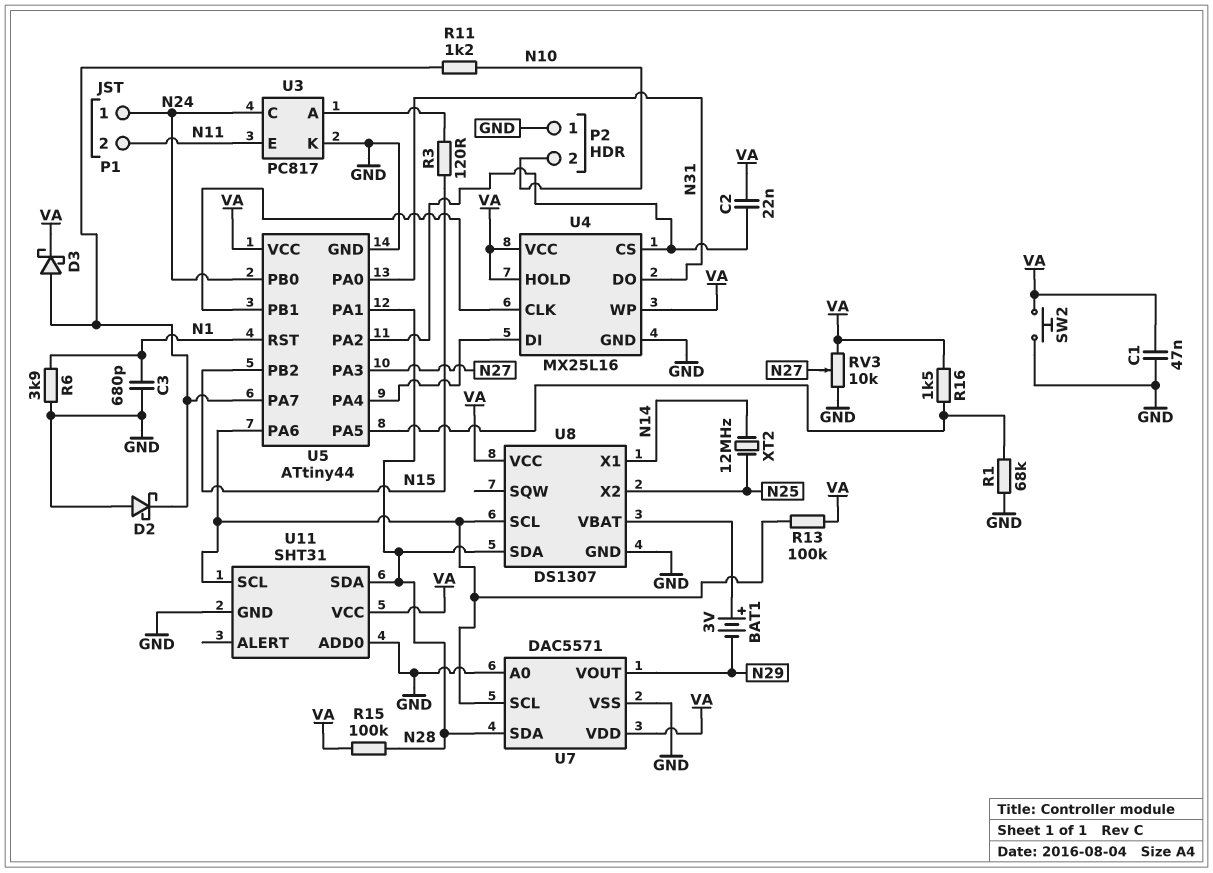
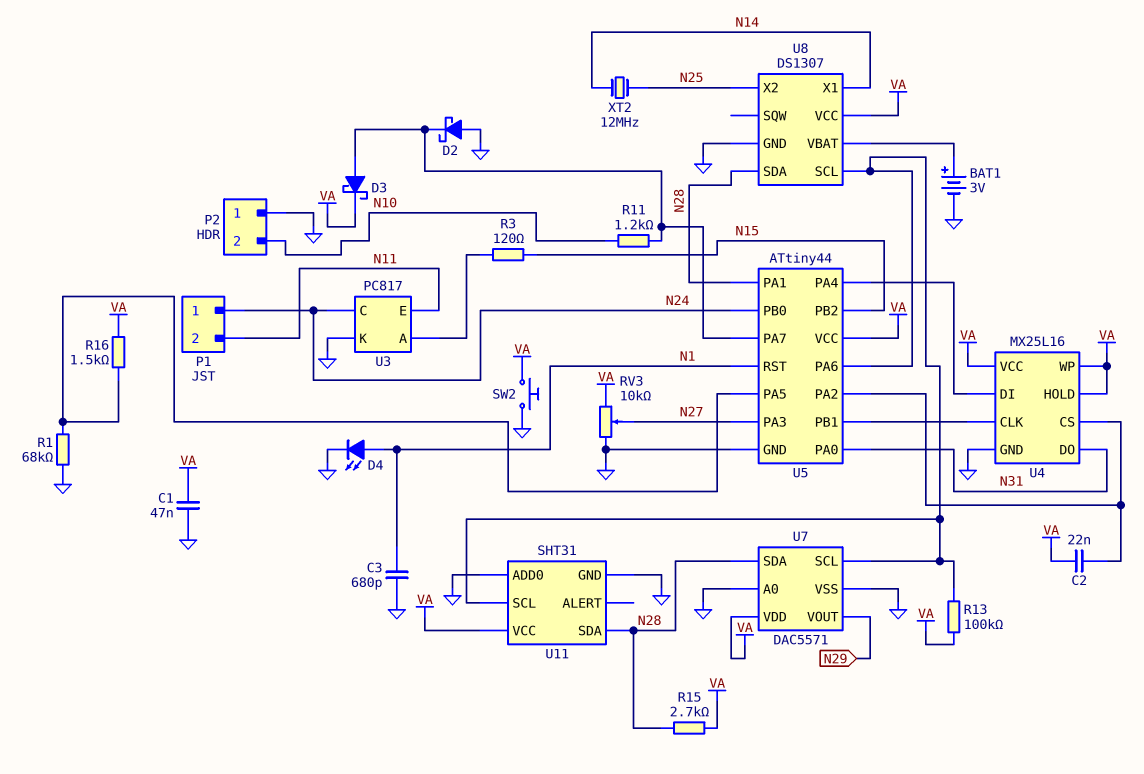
BAT1: 3V (plus U8/VBAT, minus N29) -> 3V (plus U8/VBAT, minus GND)
D4: none -> LED (A N1, K GND)
R6: 3.9k (GND, N1) -> none
R15: 100k (N28, VA) -> 2.7k (N28, VA)

